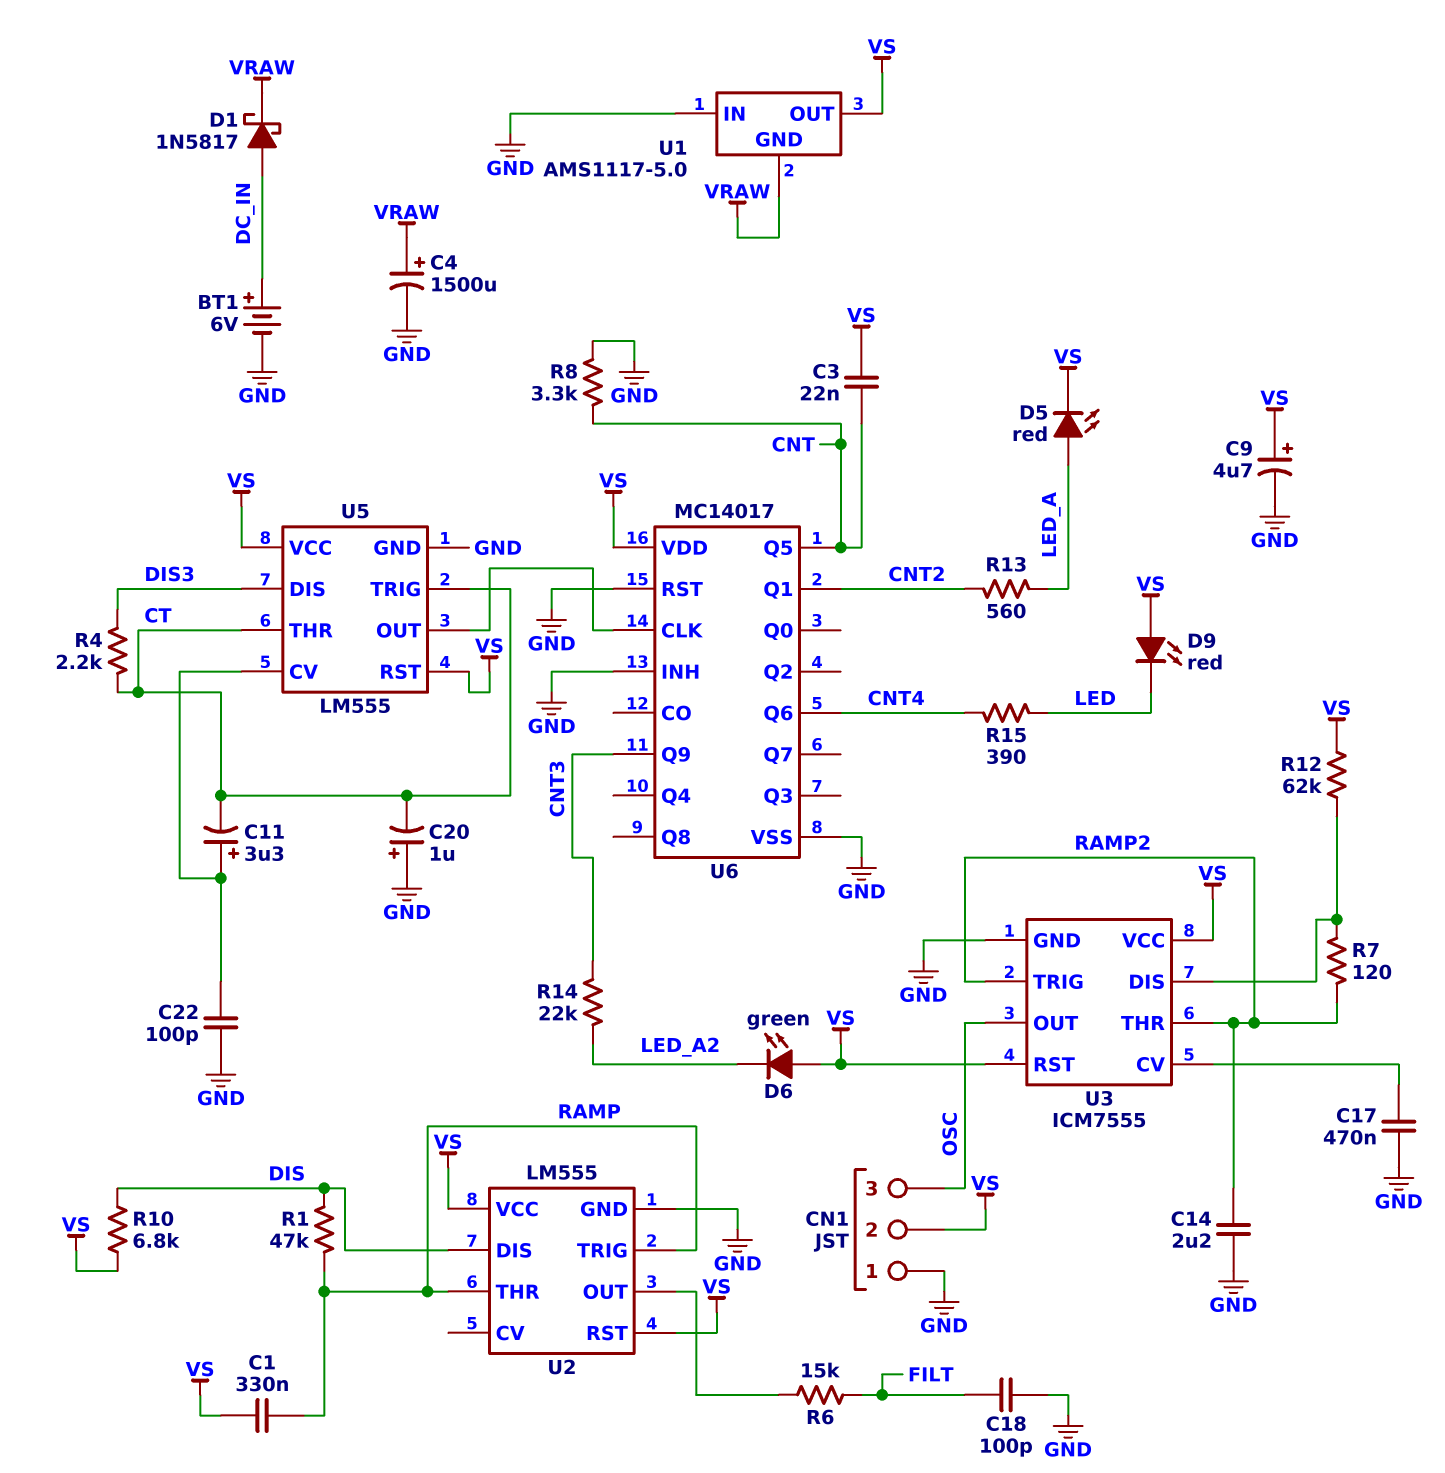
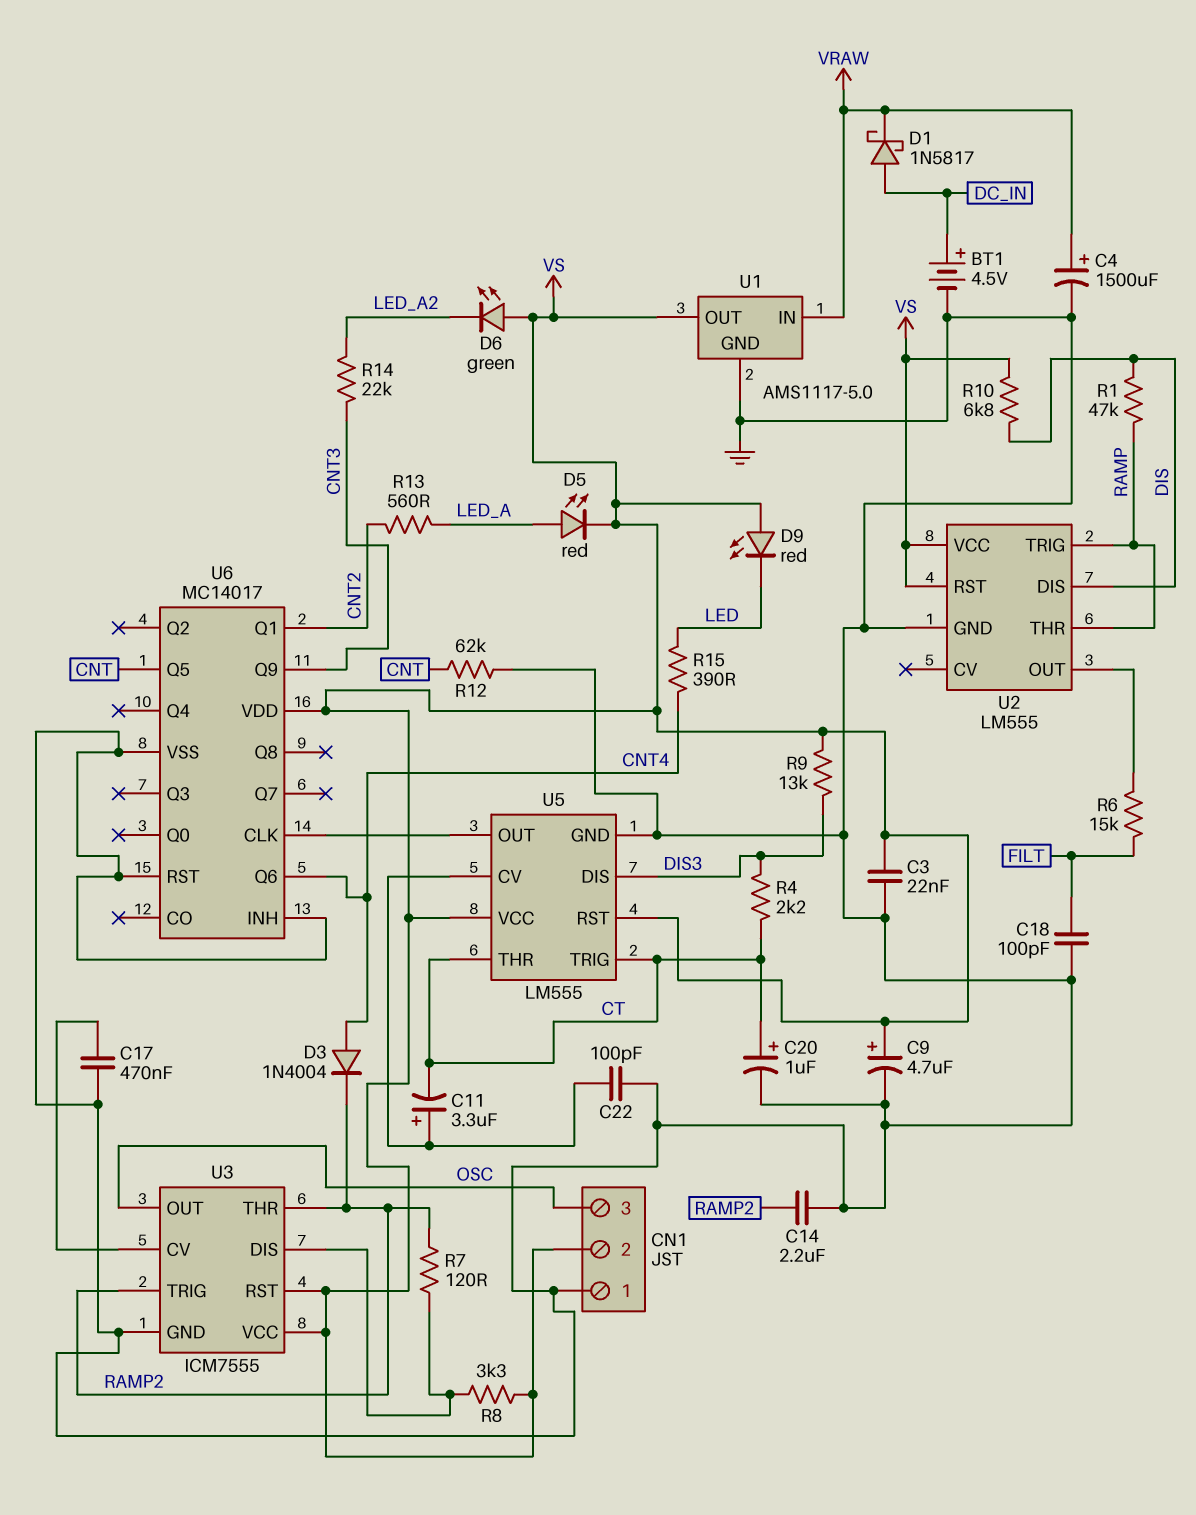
BT1: 6V (plus DC_IN, minus GND) -> 4.5V (plus DC_IN, minus GND)
C1: 330nF (RAMP, VS) -> none
C3: 22nF (CNT, VS) -> 22nF (GND, VS)
C20: 1uF (plus GND, minus CT) -> 1uF (plus CT, minus GND)
D3: none -> diode 1N4004 (A CNT4, K RAMP2)
R8: 3.3k (CNT, GND) -> 3.3k (U3/DIS, VS)
R9: none -> 13k (DIS3, VS)
R12: 62k (U3/DIS, VS) -> 62k (CNT, GND)
U1 pin GND: VRAW -> GND
U1 pin IN: GND -> VRAW

